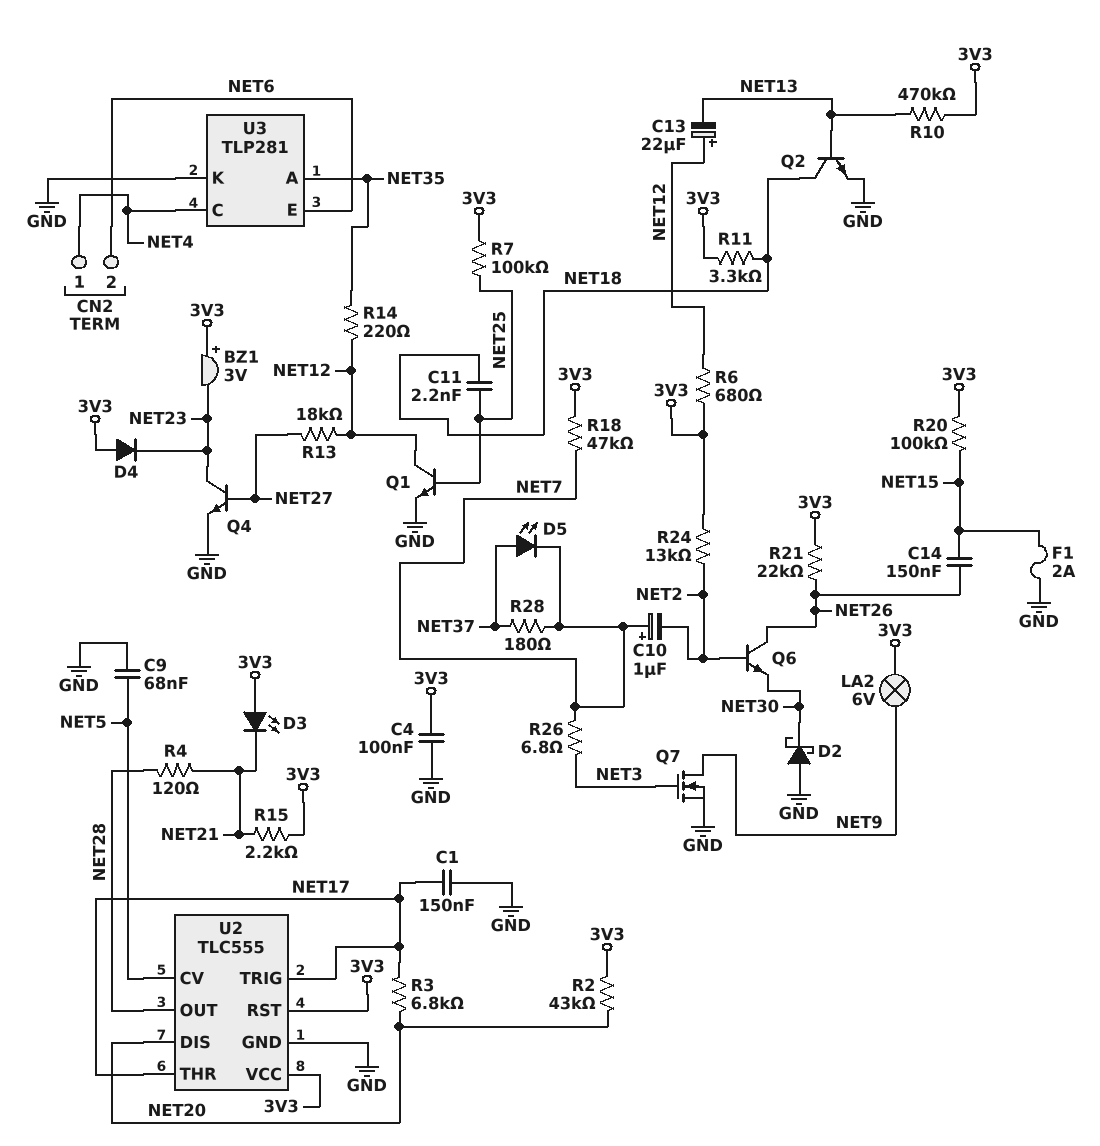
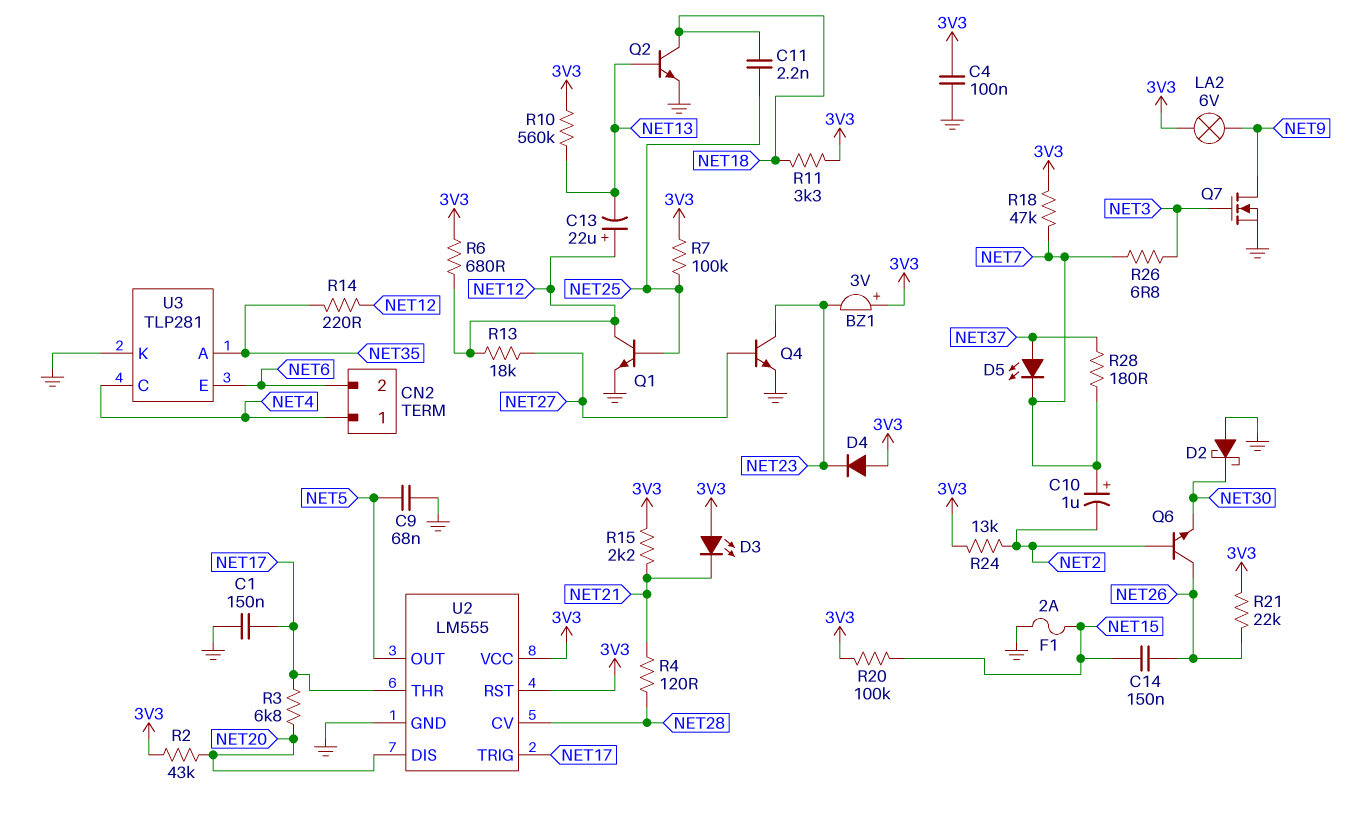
R10: 470k (3V3, NET13) -> 560k (3V3, NET13)
U2: TLC555 -> LM555
U2 pin CV: NET5 -> NET28
U2 pin OUT: NET28 -> NET5

